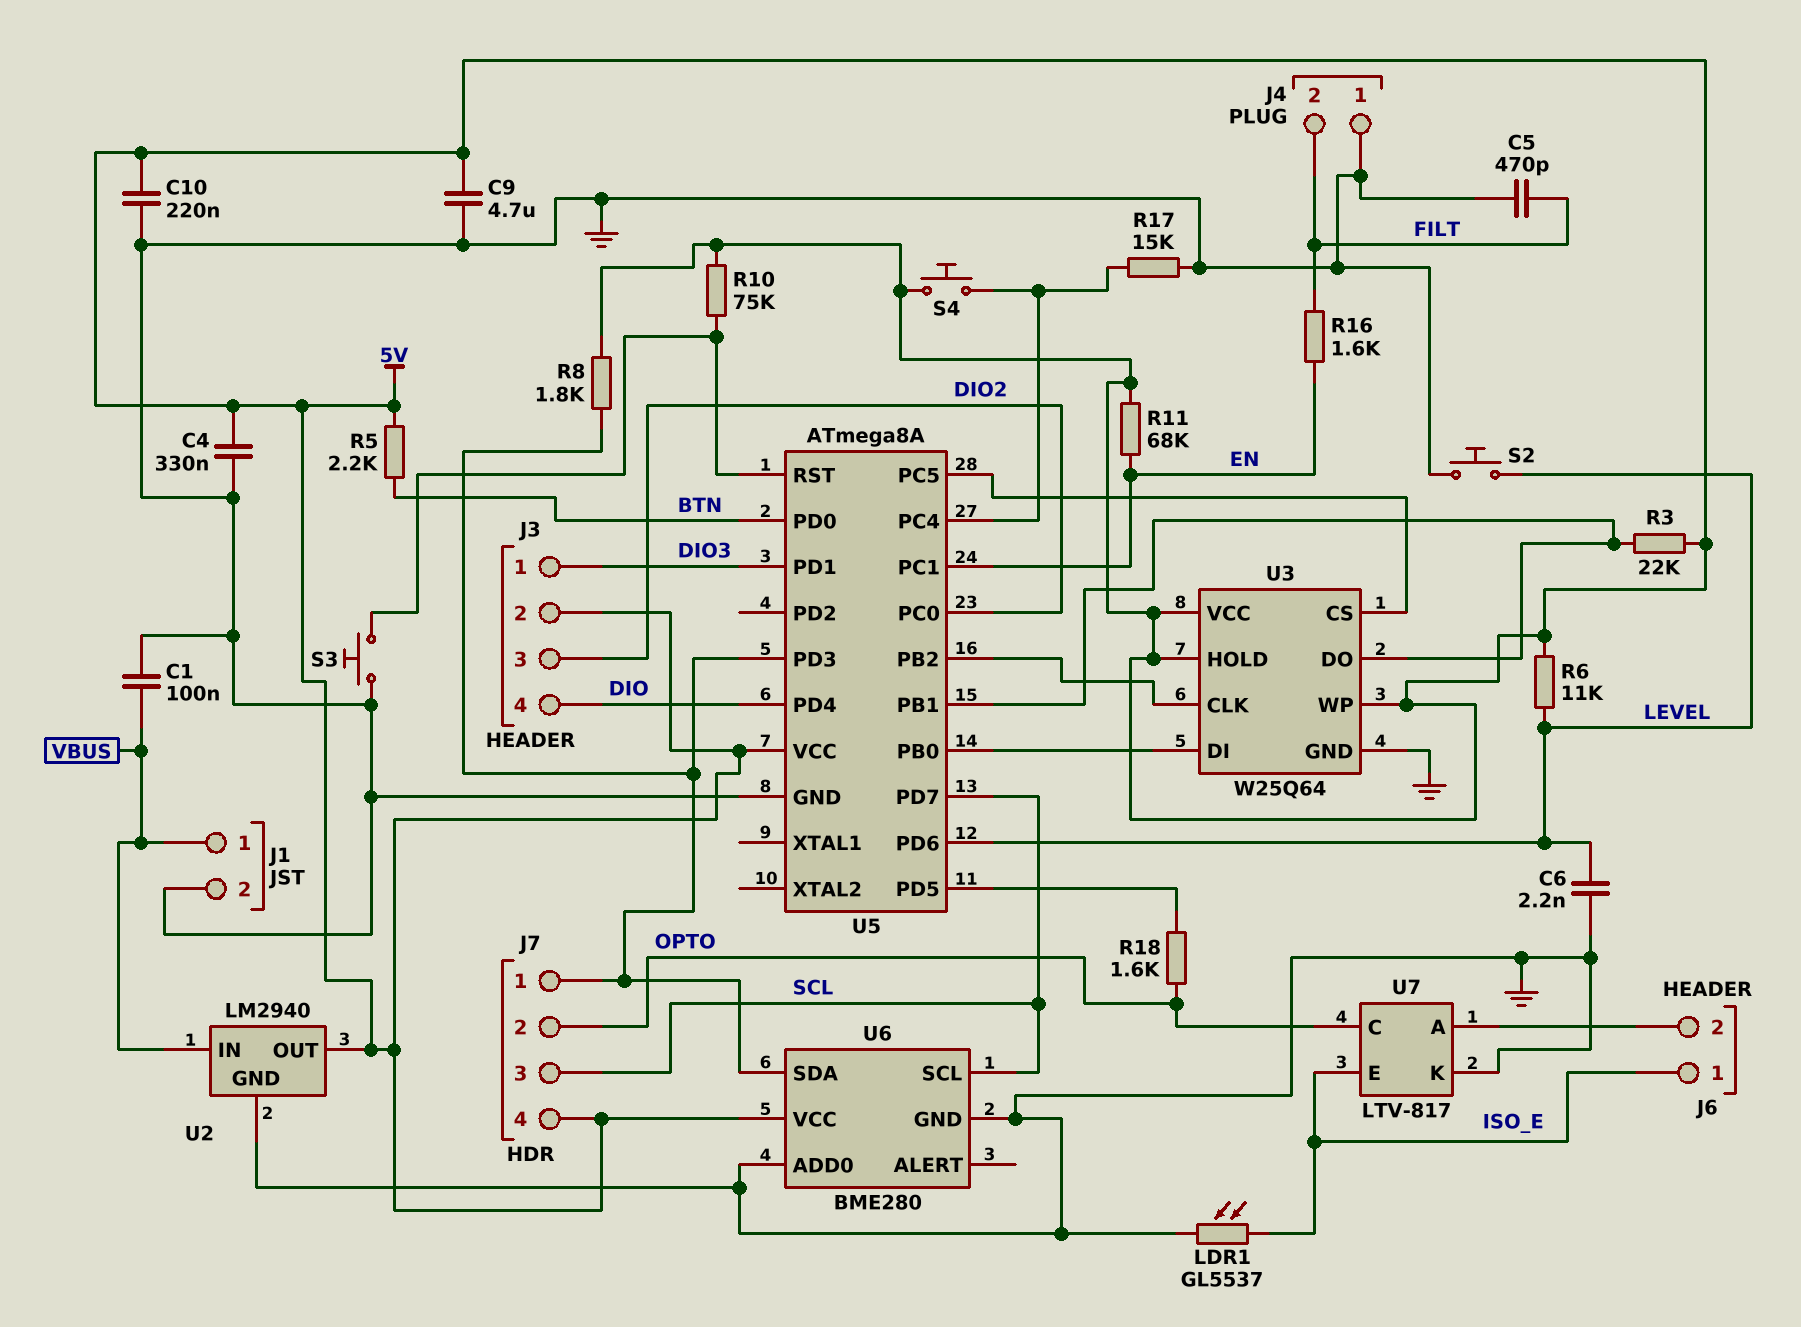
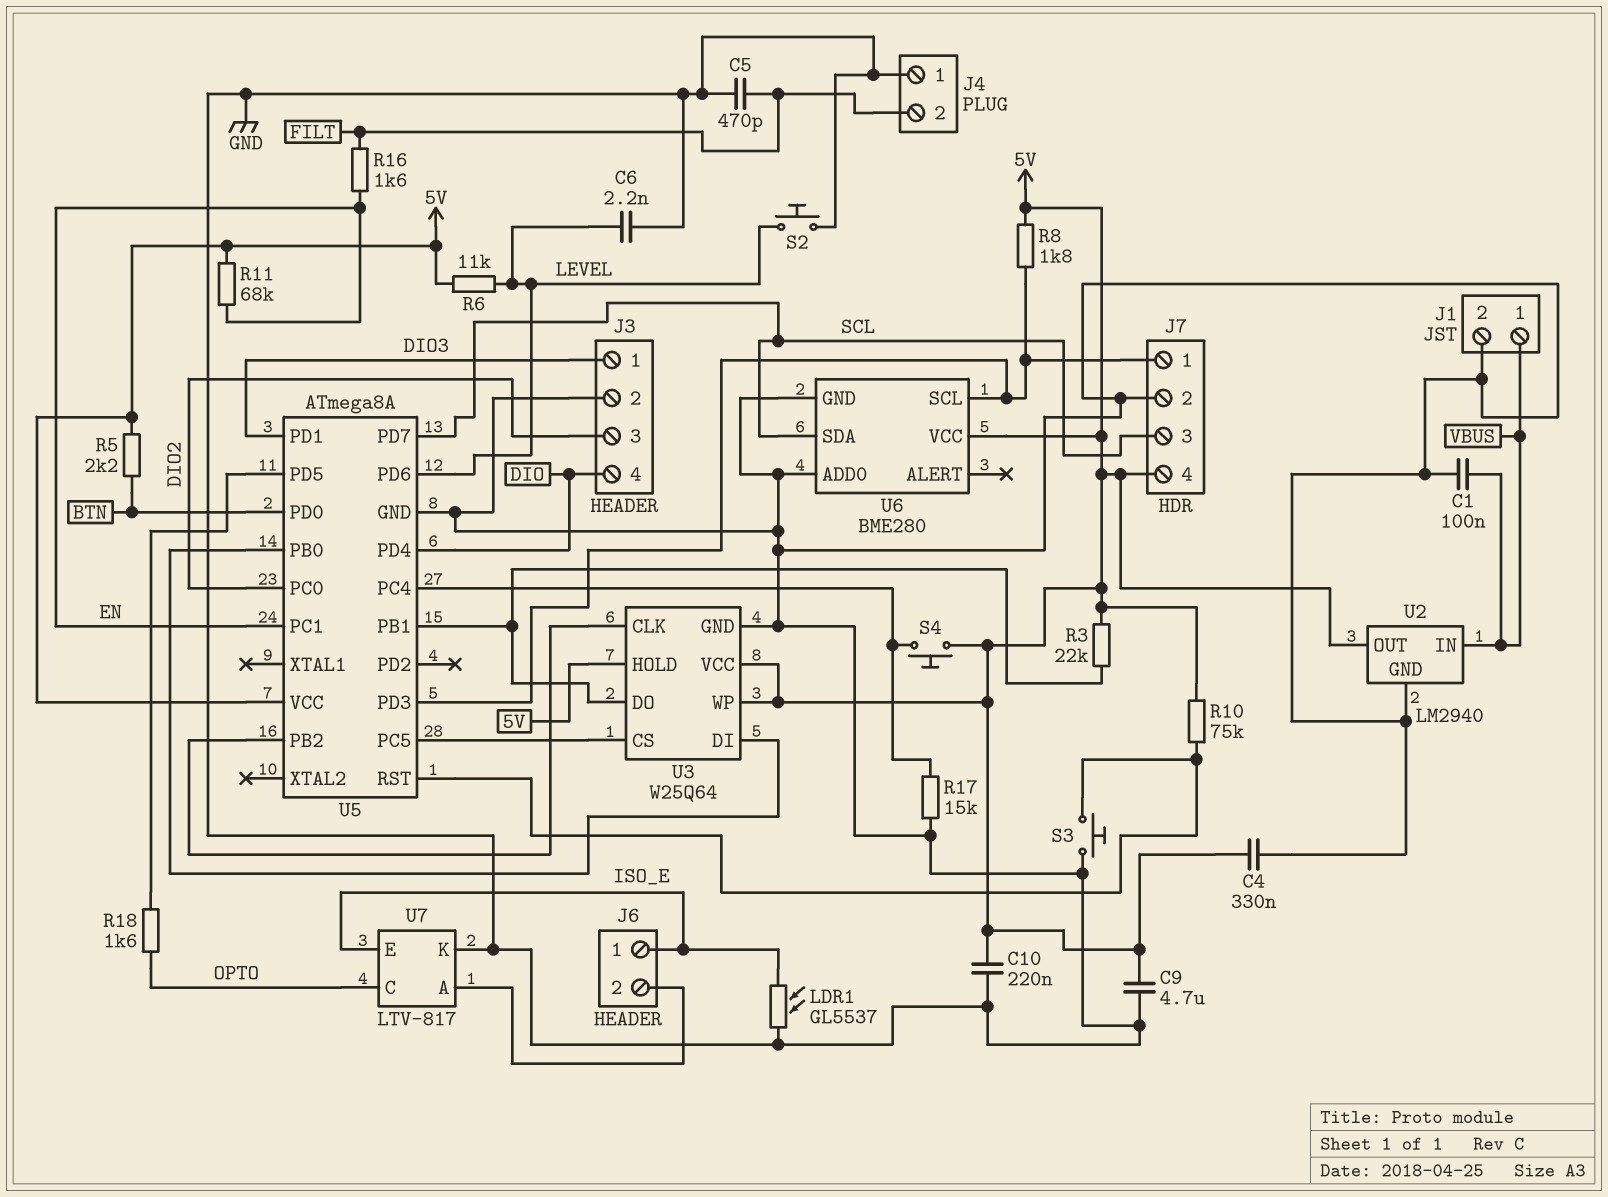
J3 pin 2: 5V -> GND
J7 pin 2: OPTO -> GND
U6 pin SCL: SCL -> J7/1
U6 pin SDA: J7/1 -> SCL

